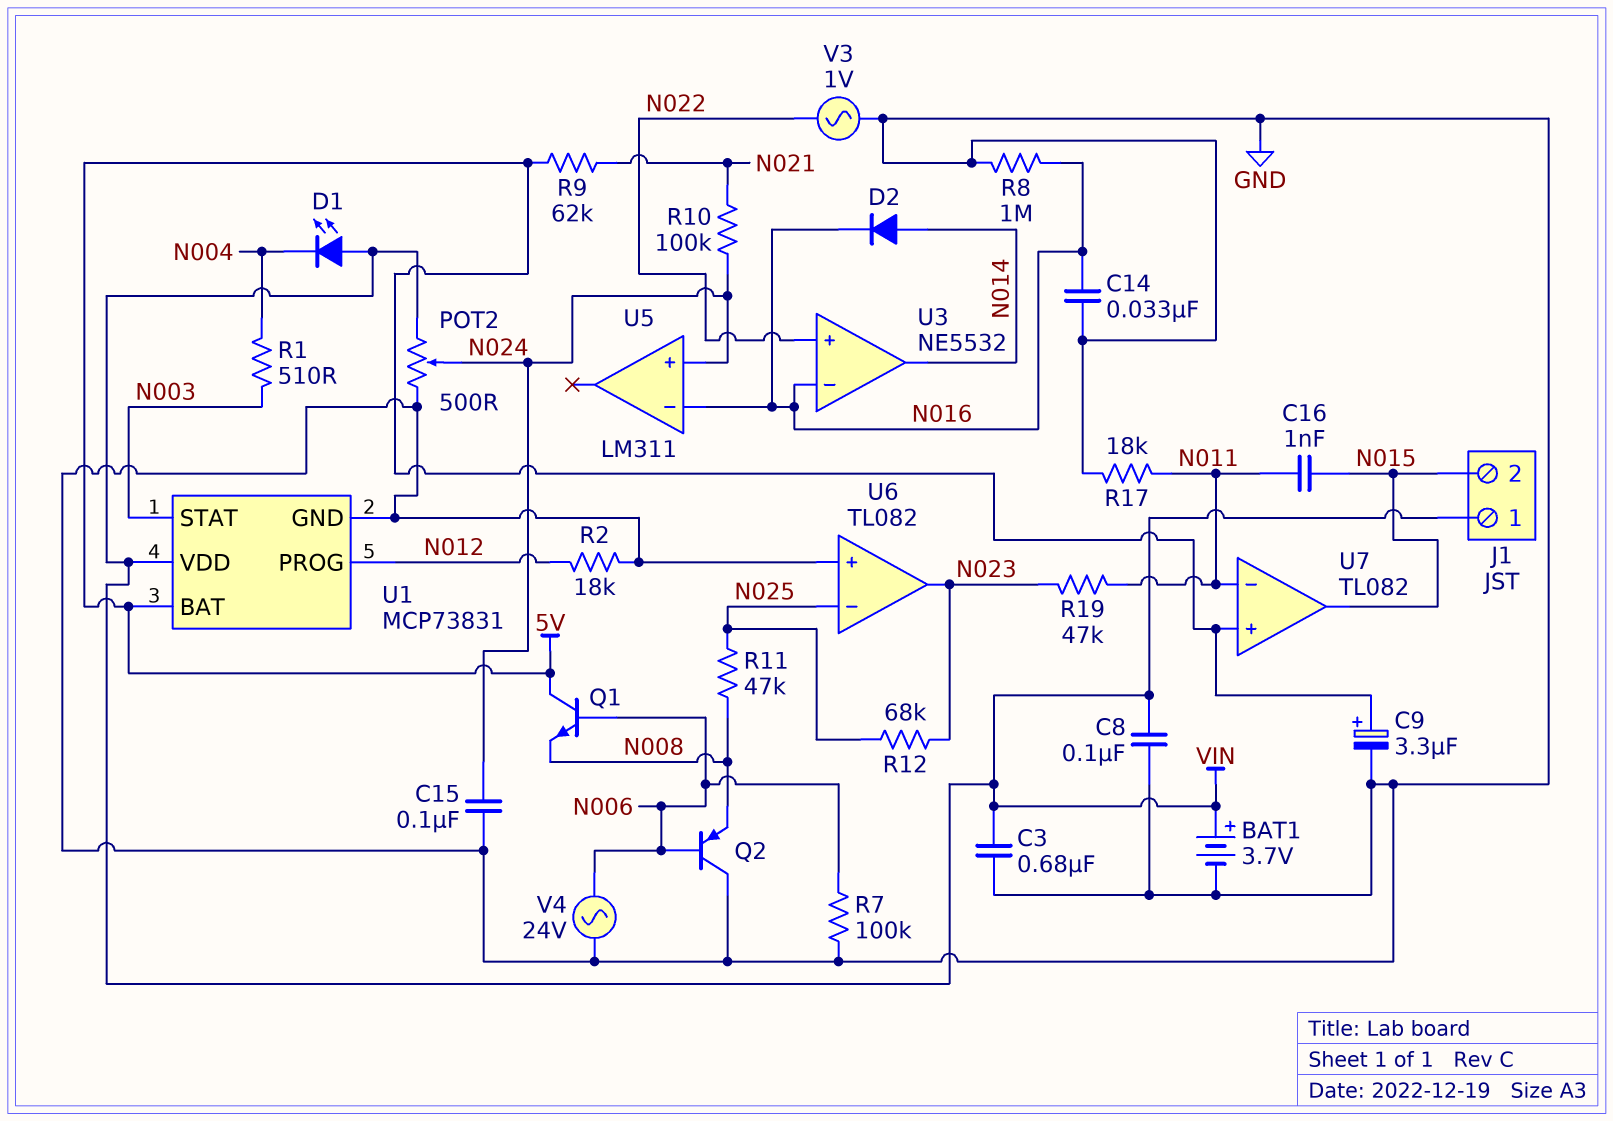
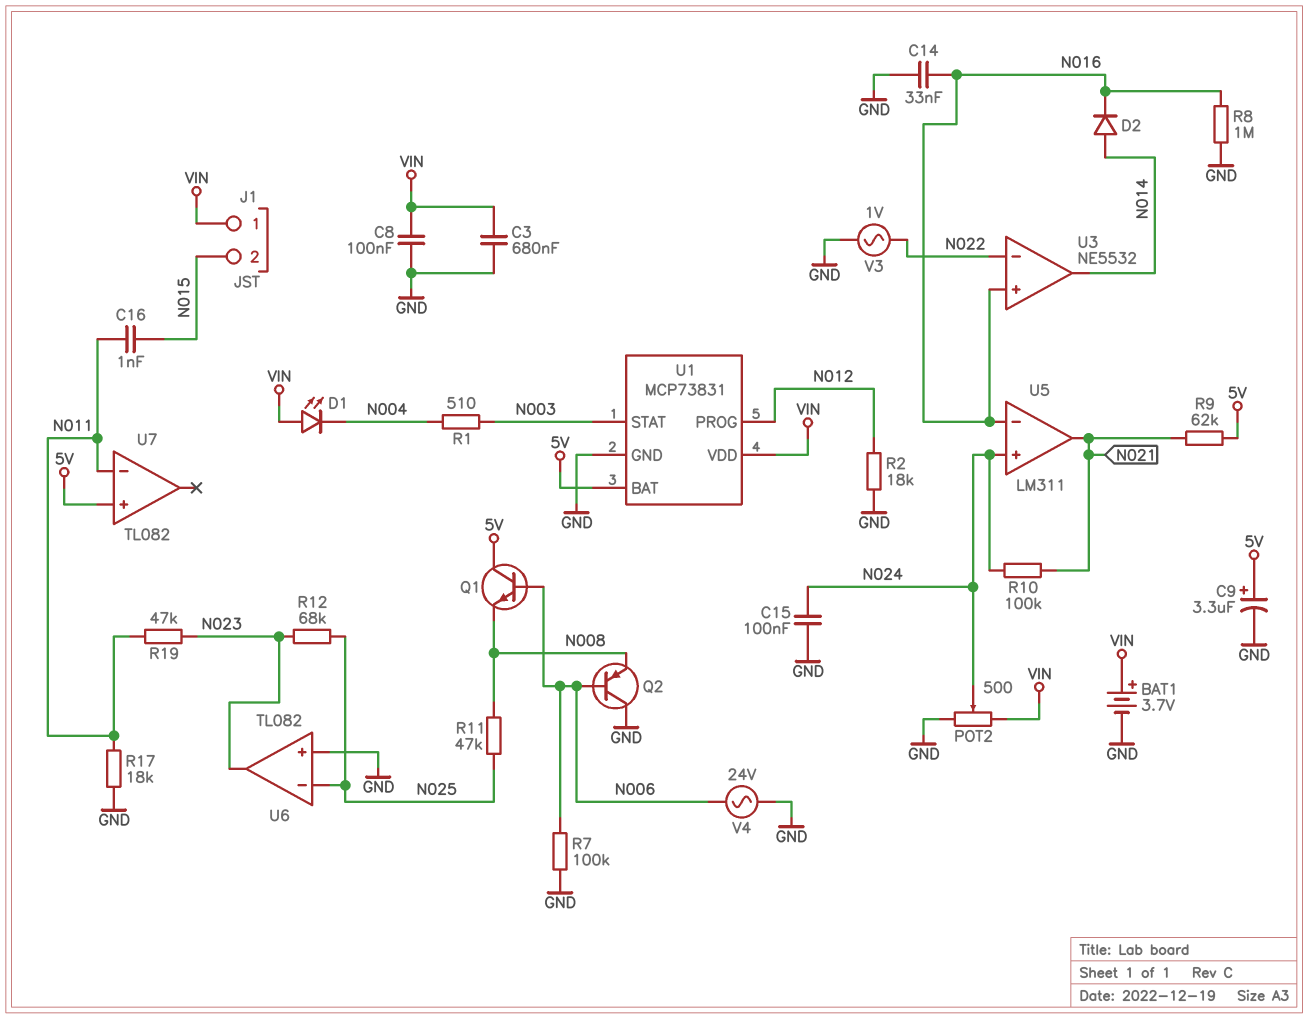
U3 pin in+: N022 -> N016
U3 pin in-: N016 -> N022
U5 pin out: none -> N021
U7 pin out: N015 -> none

